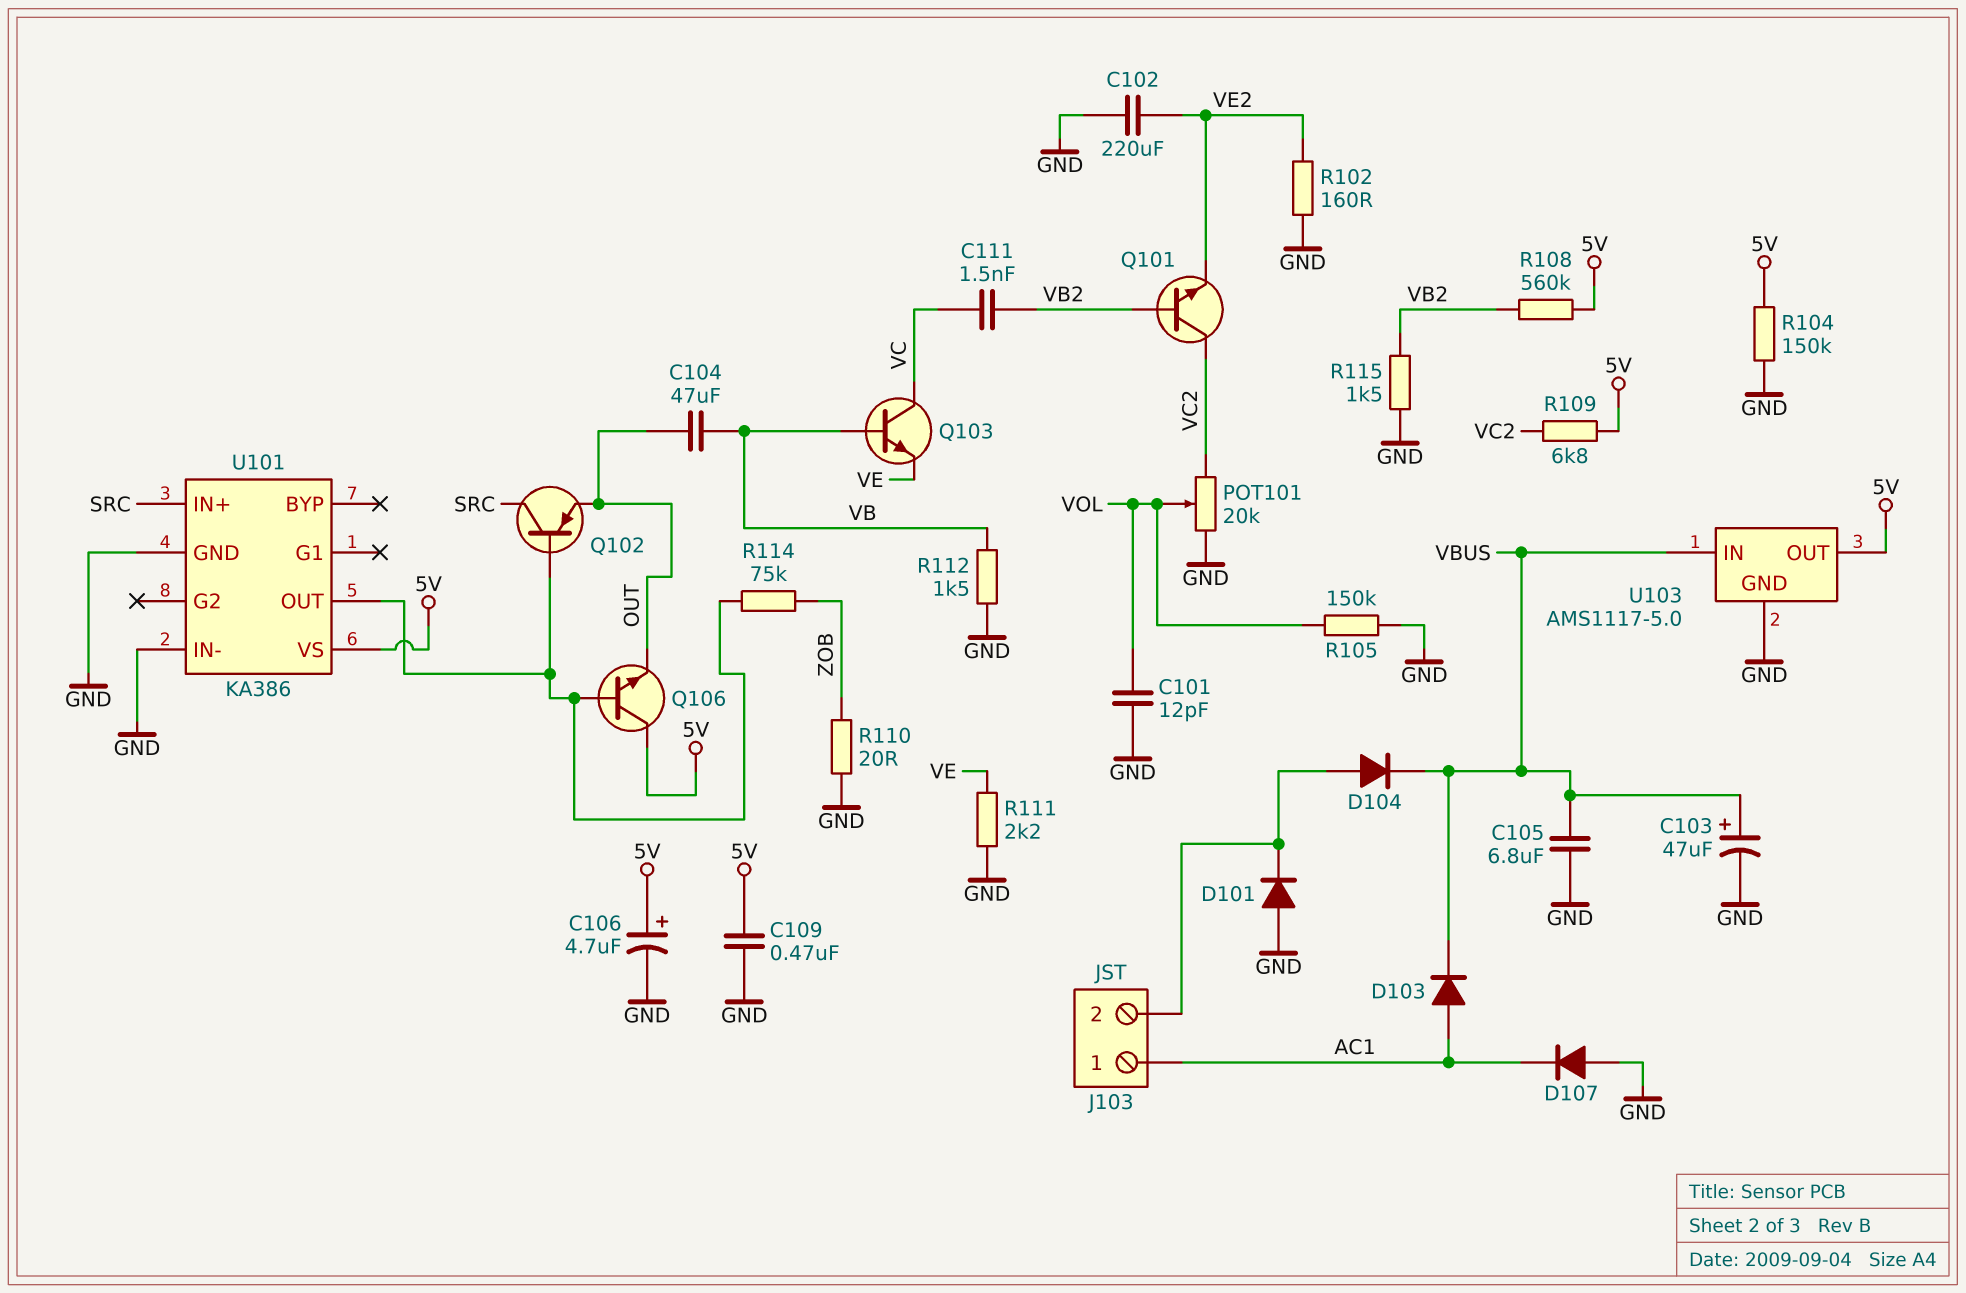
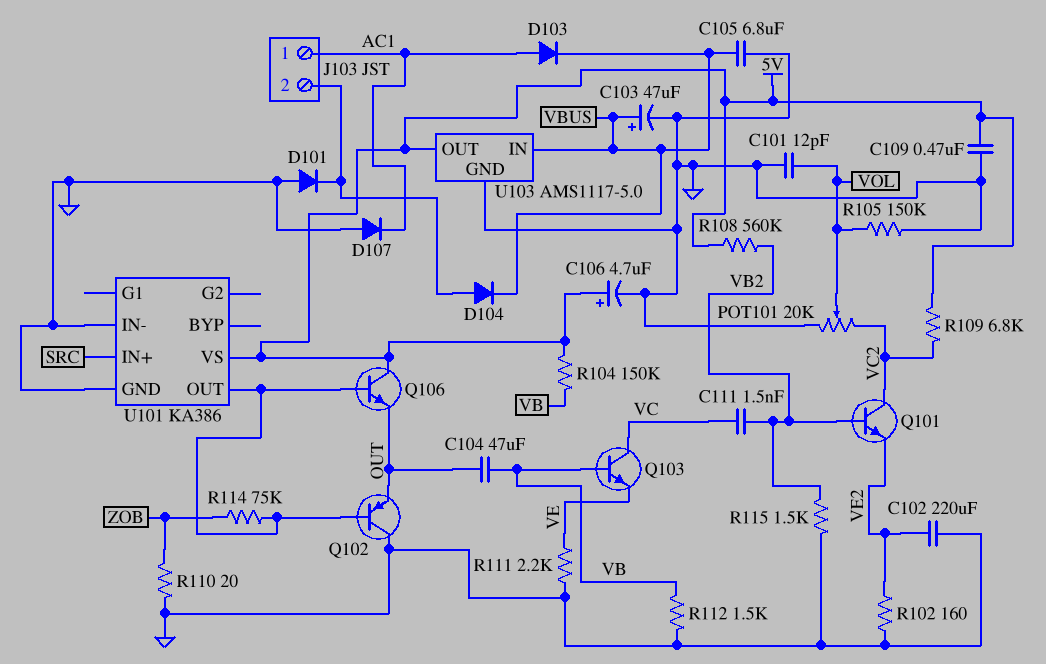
Q102: PNP (B U101/OUT, C SRC, E OUT) -> PNP (B U101/OUT, C GND, E OUT)
R104: 150k (5V, GND) -> 150k (5V, VB)

